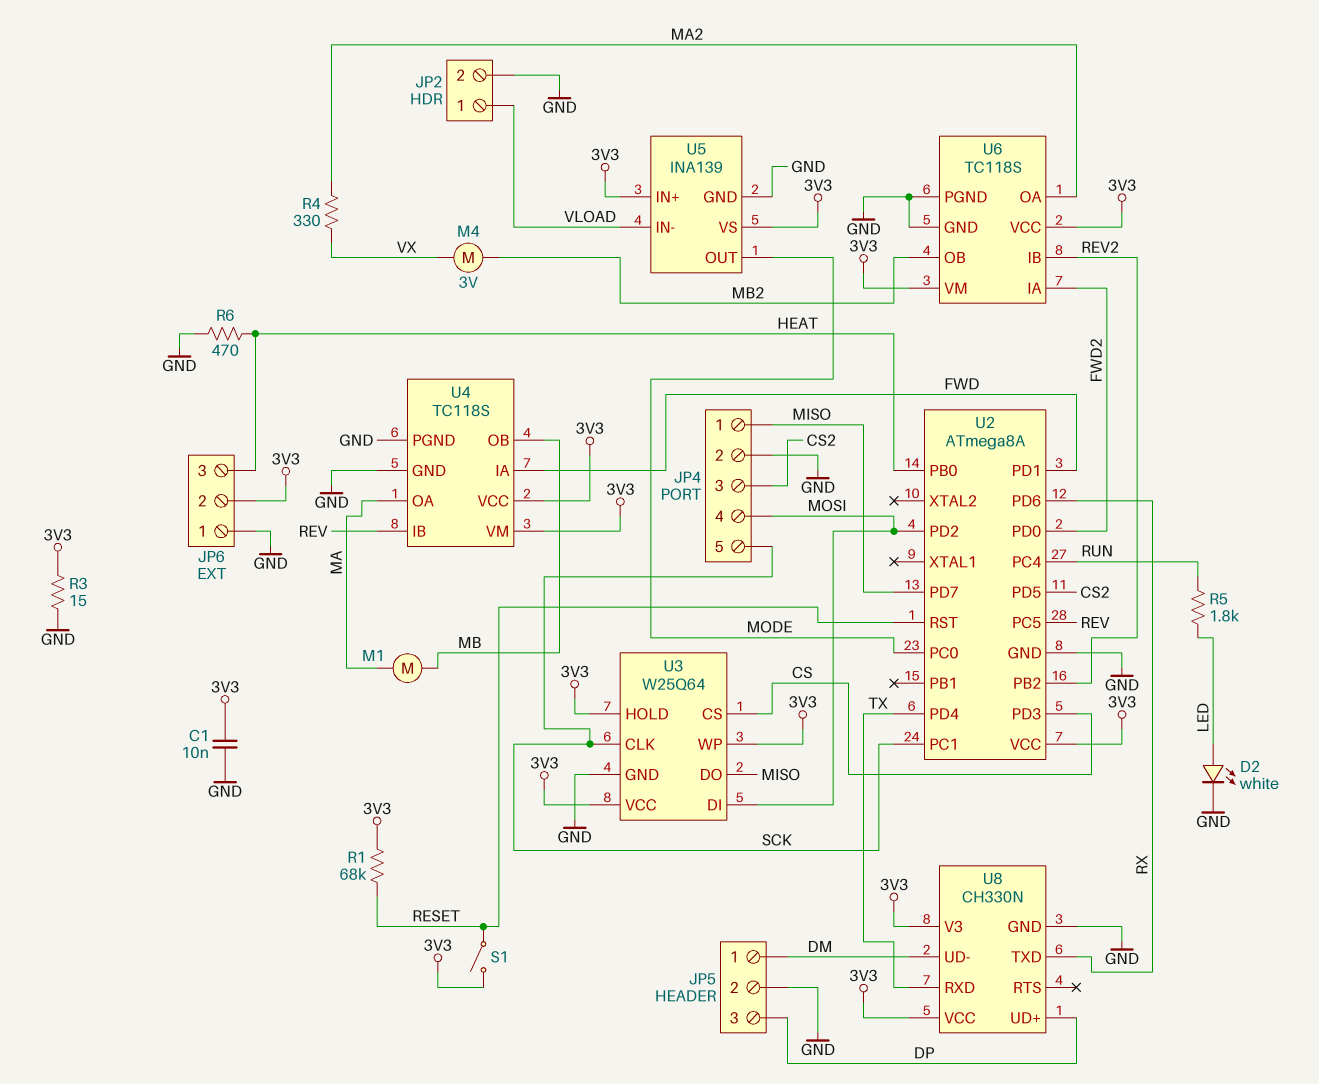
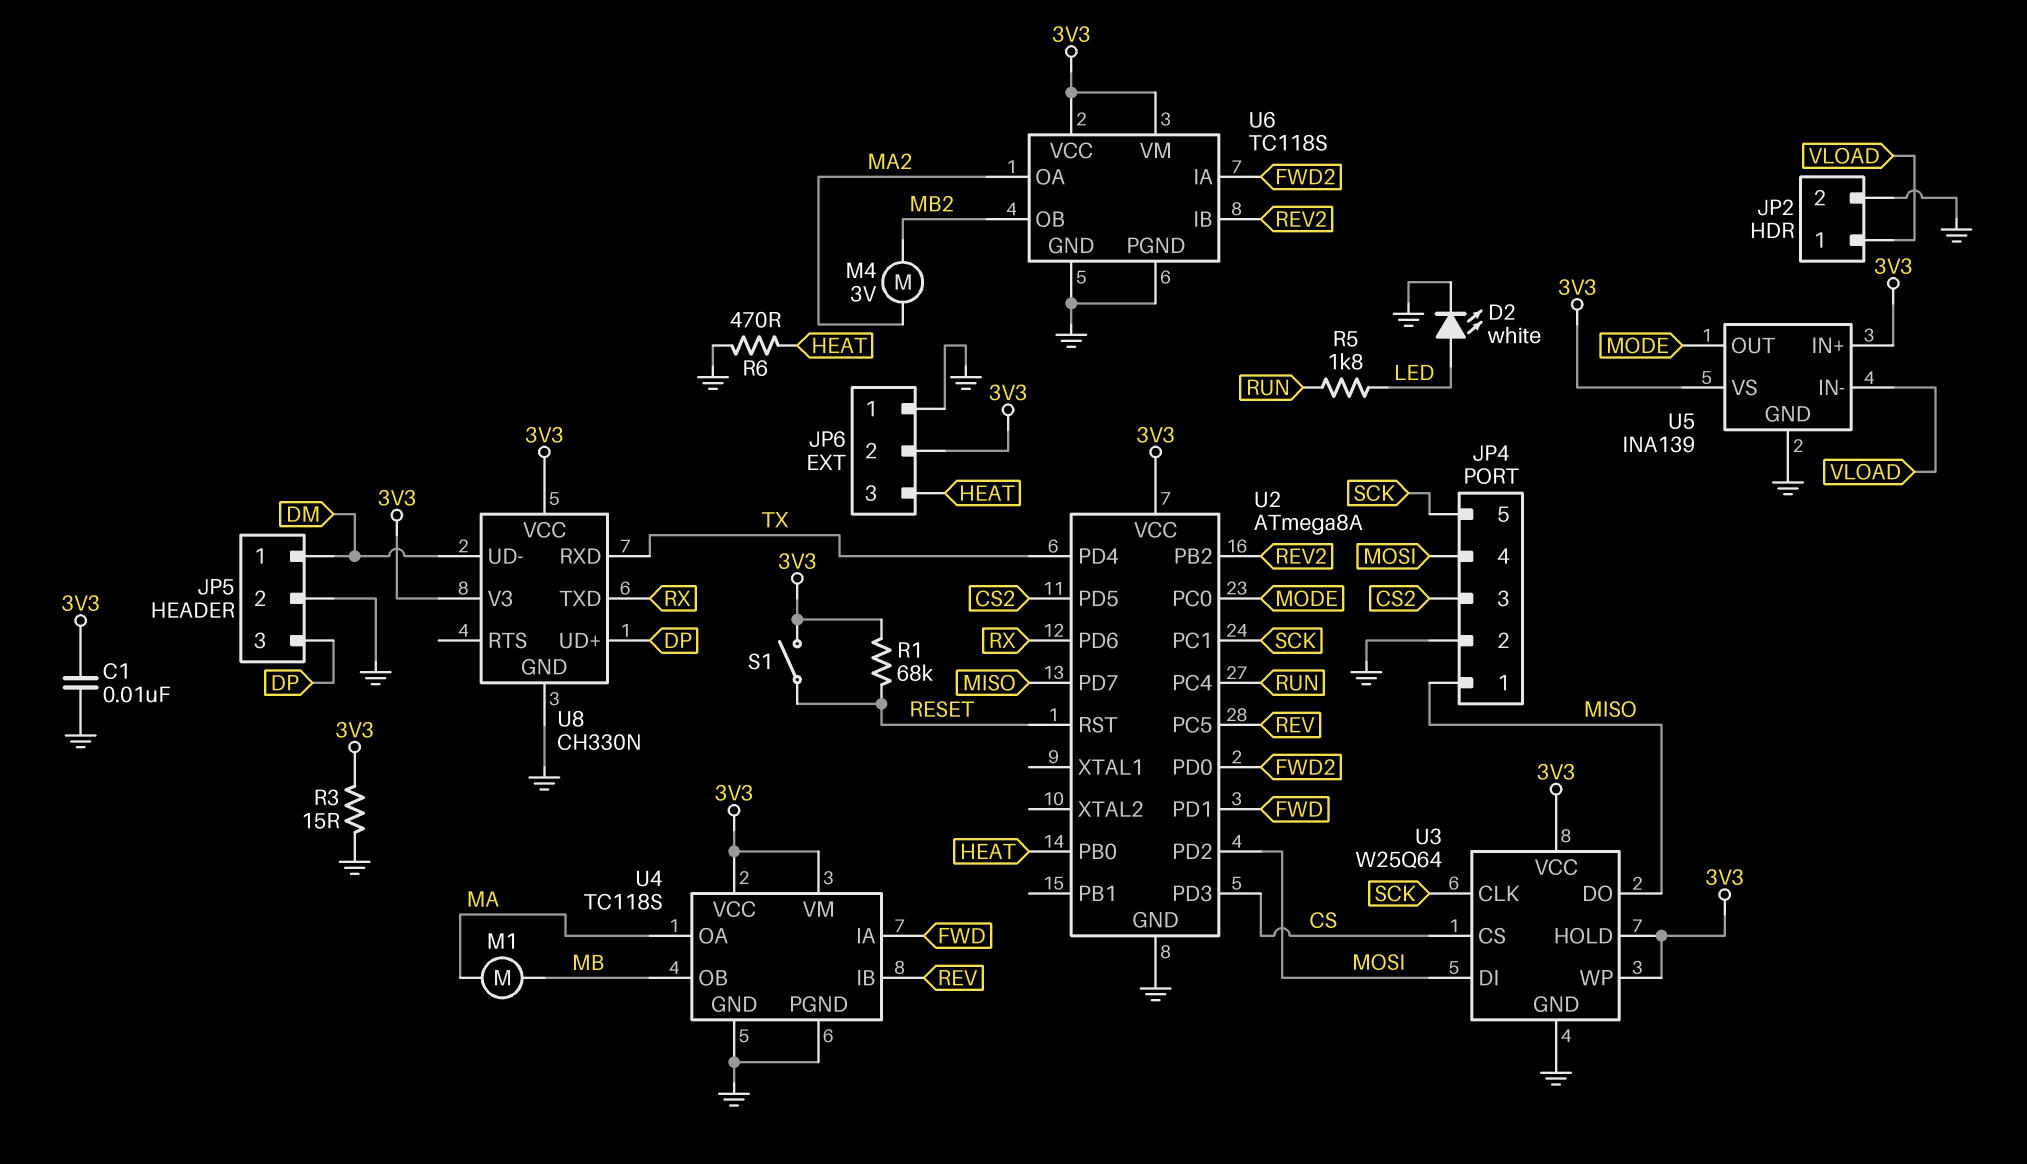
M4: motor 3V (MB2, VX) -> motor 3V (MA2, MB2)
R4: 330 (MA2, VX) -> none

